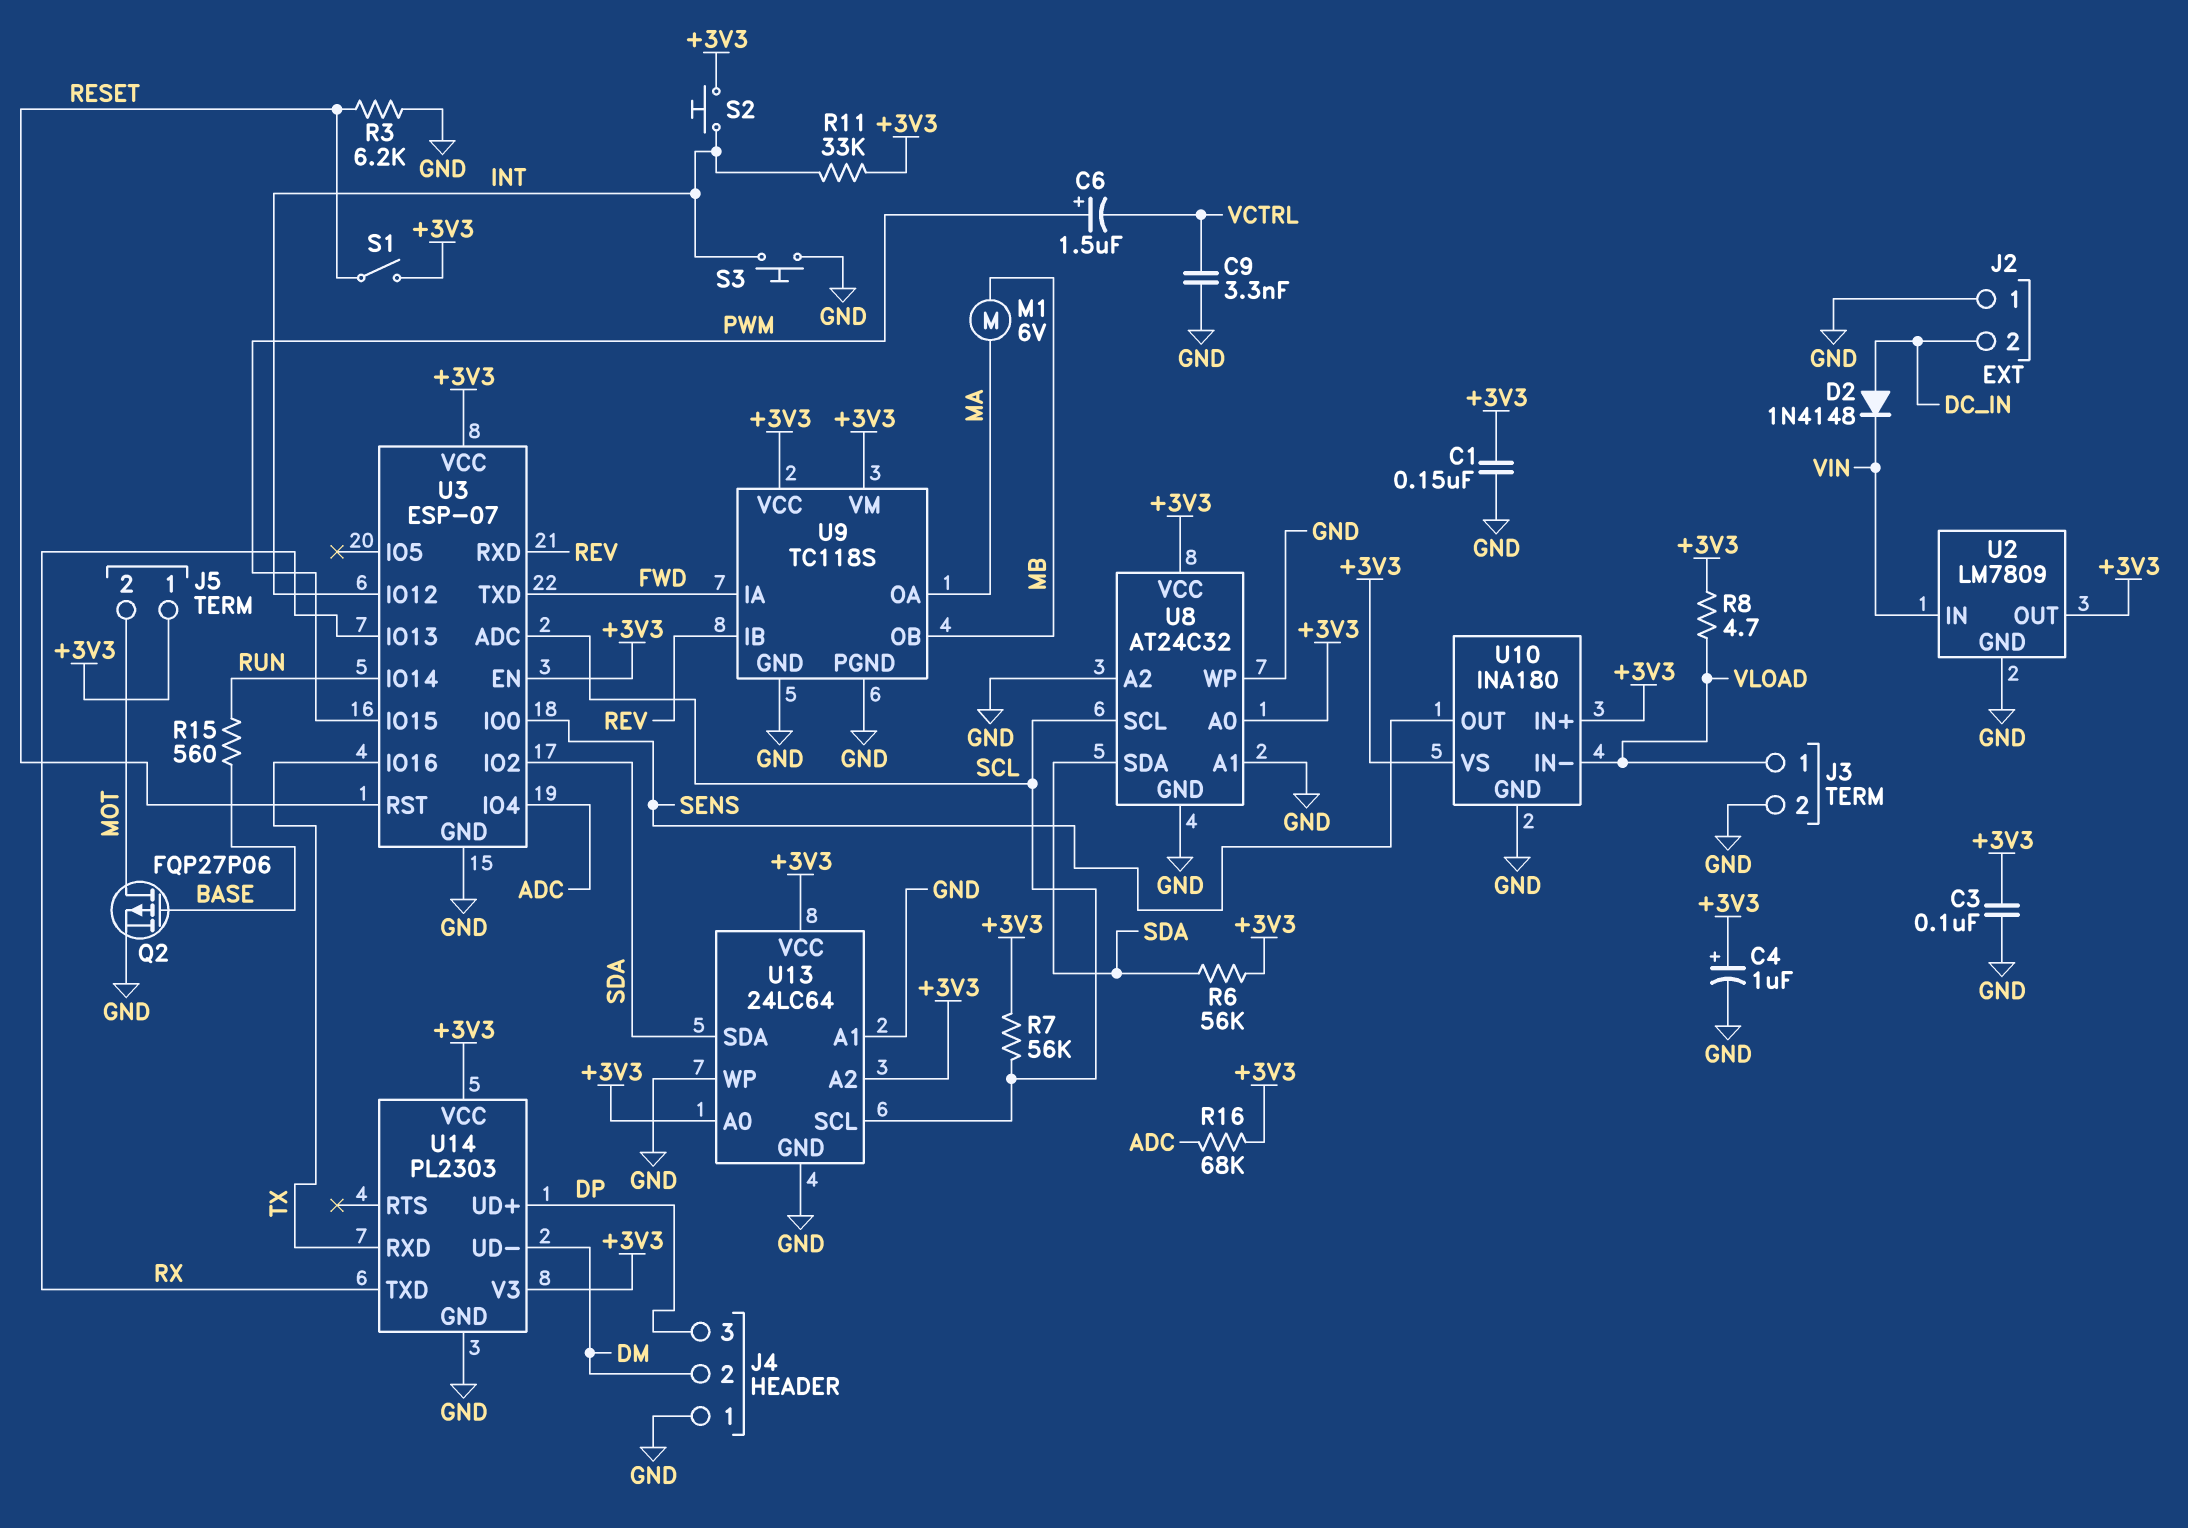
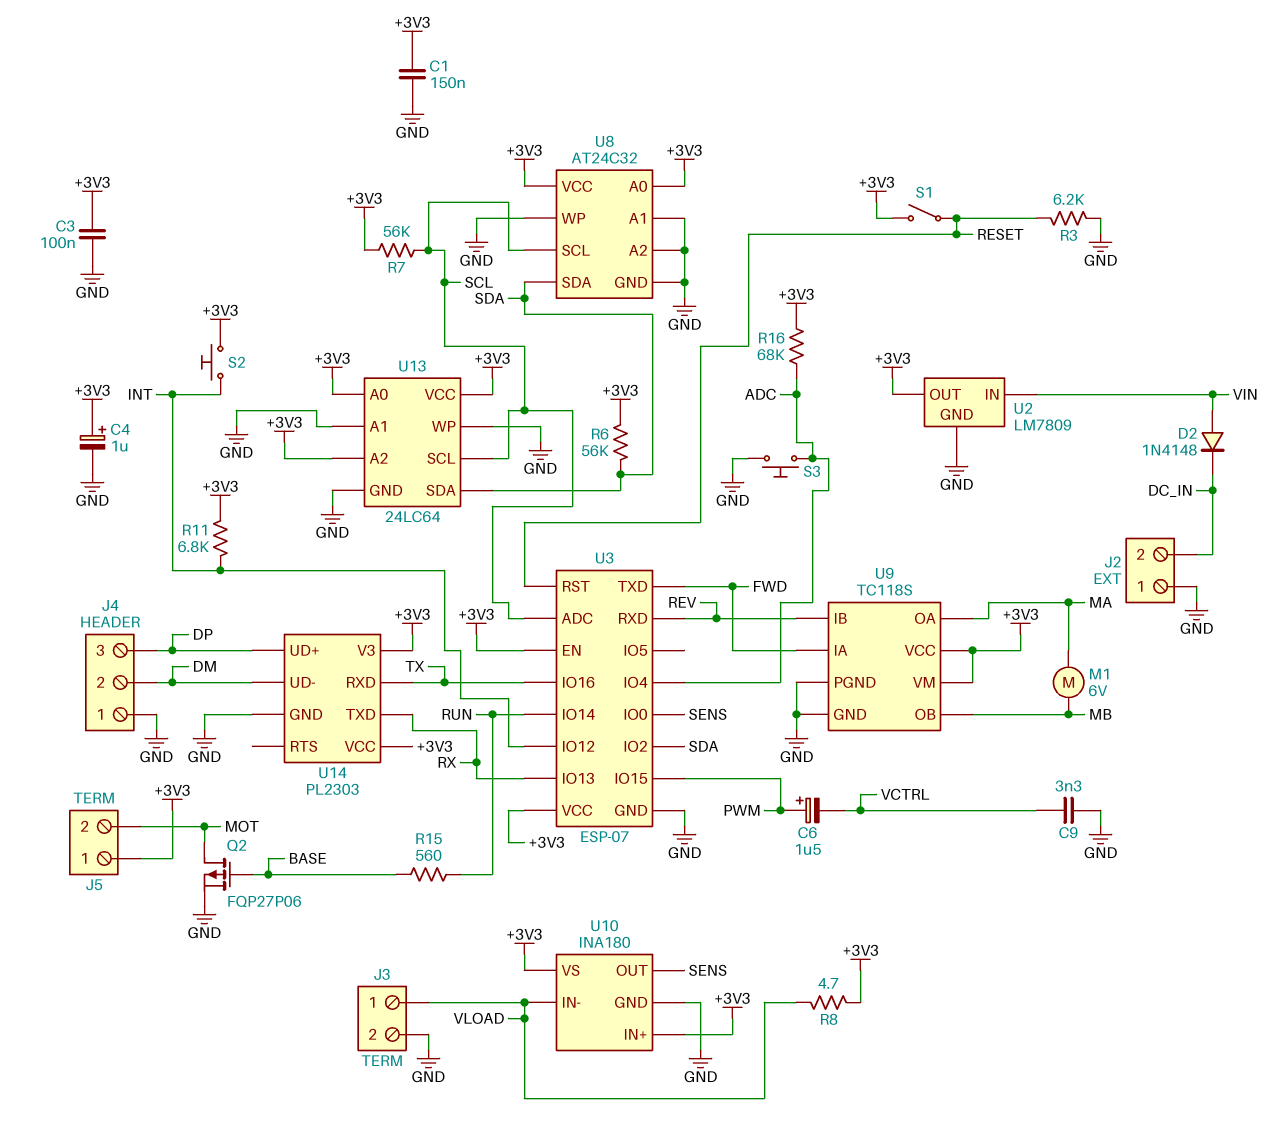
D2: diode 1N4148 (A DC_IN, K VIN) -> diode 1N4148 (A VIN, K DC_IN)
R11: 33k (+3V3, INT) -> 6.8k (+3V3, INT)
S3: button (GND, INT) -> button (ADC, GND)

